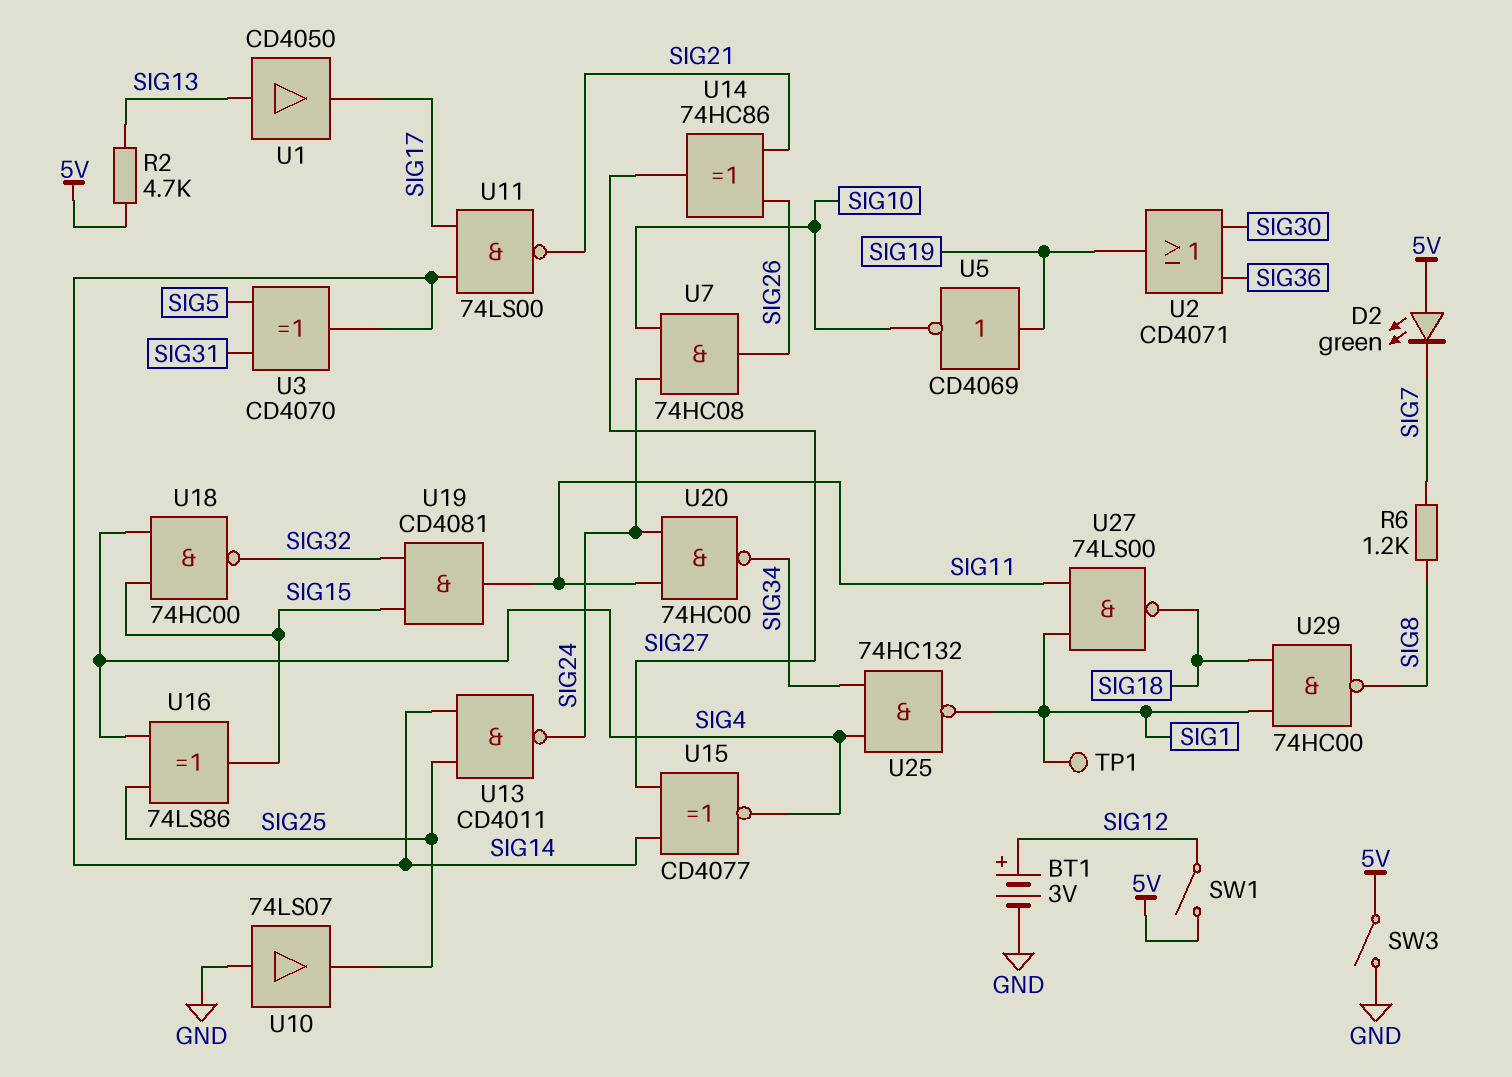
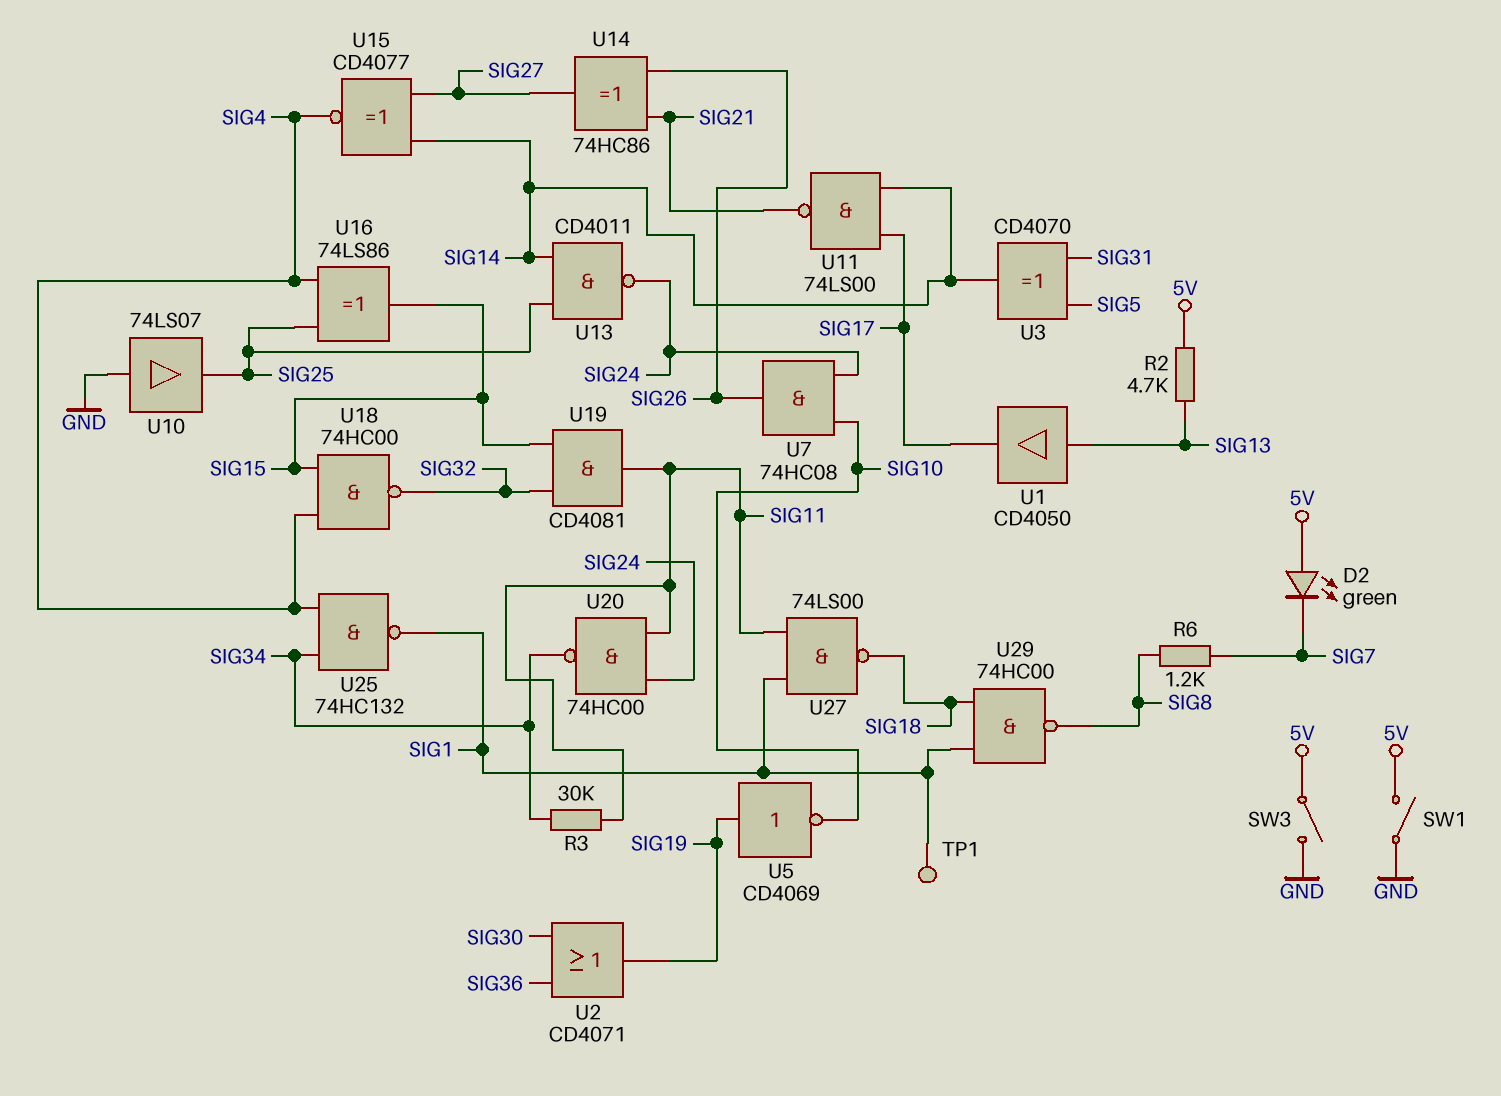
BT1: 3V (plus SIG12, minus GND) -> none
R3: none -> 30k (SIG11, SIG34)
SW1: switch (5V, SIG12) -> switch (5V, GND)

